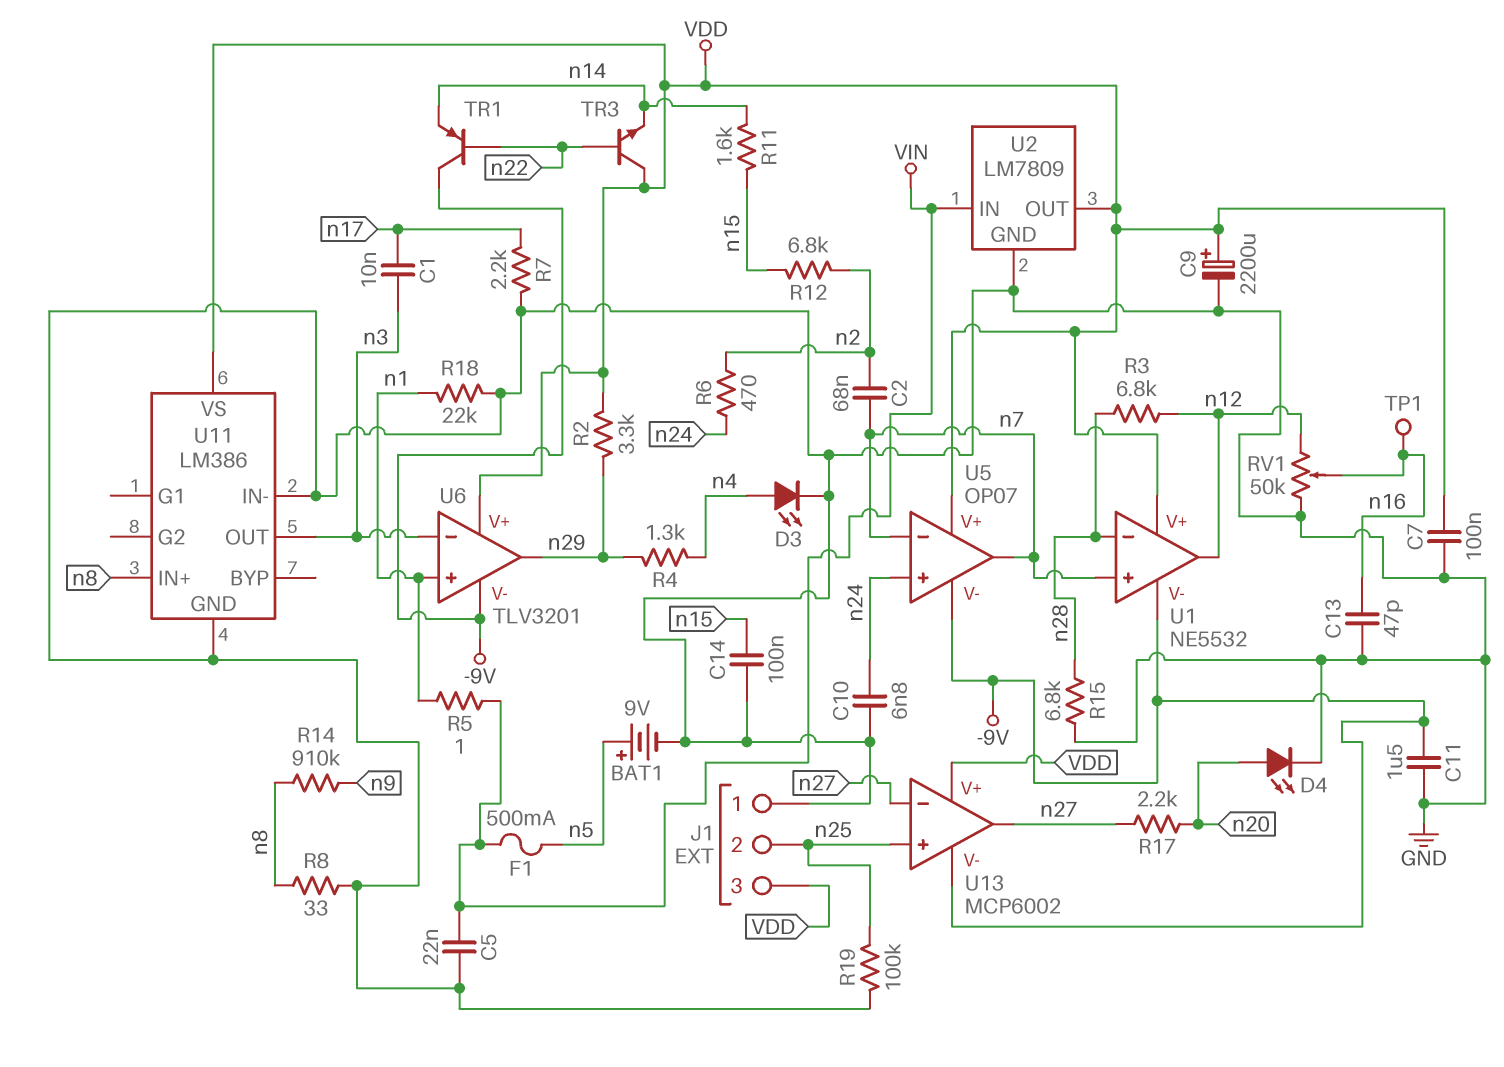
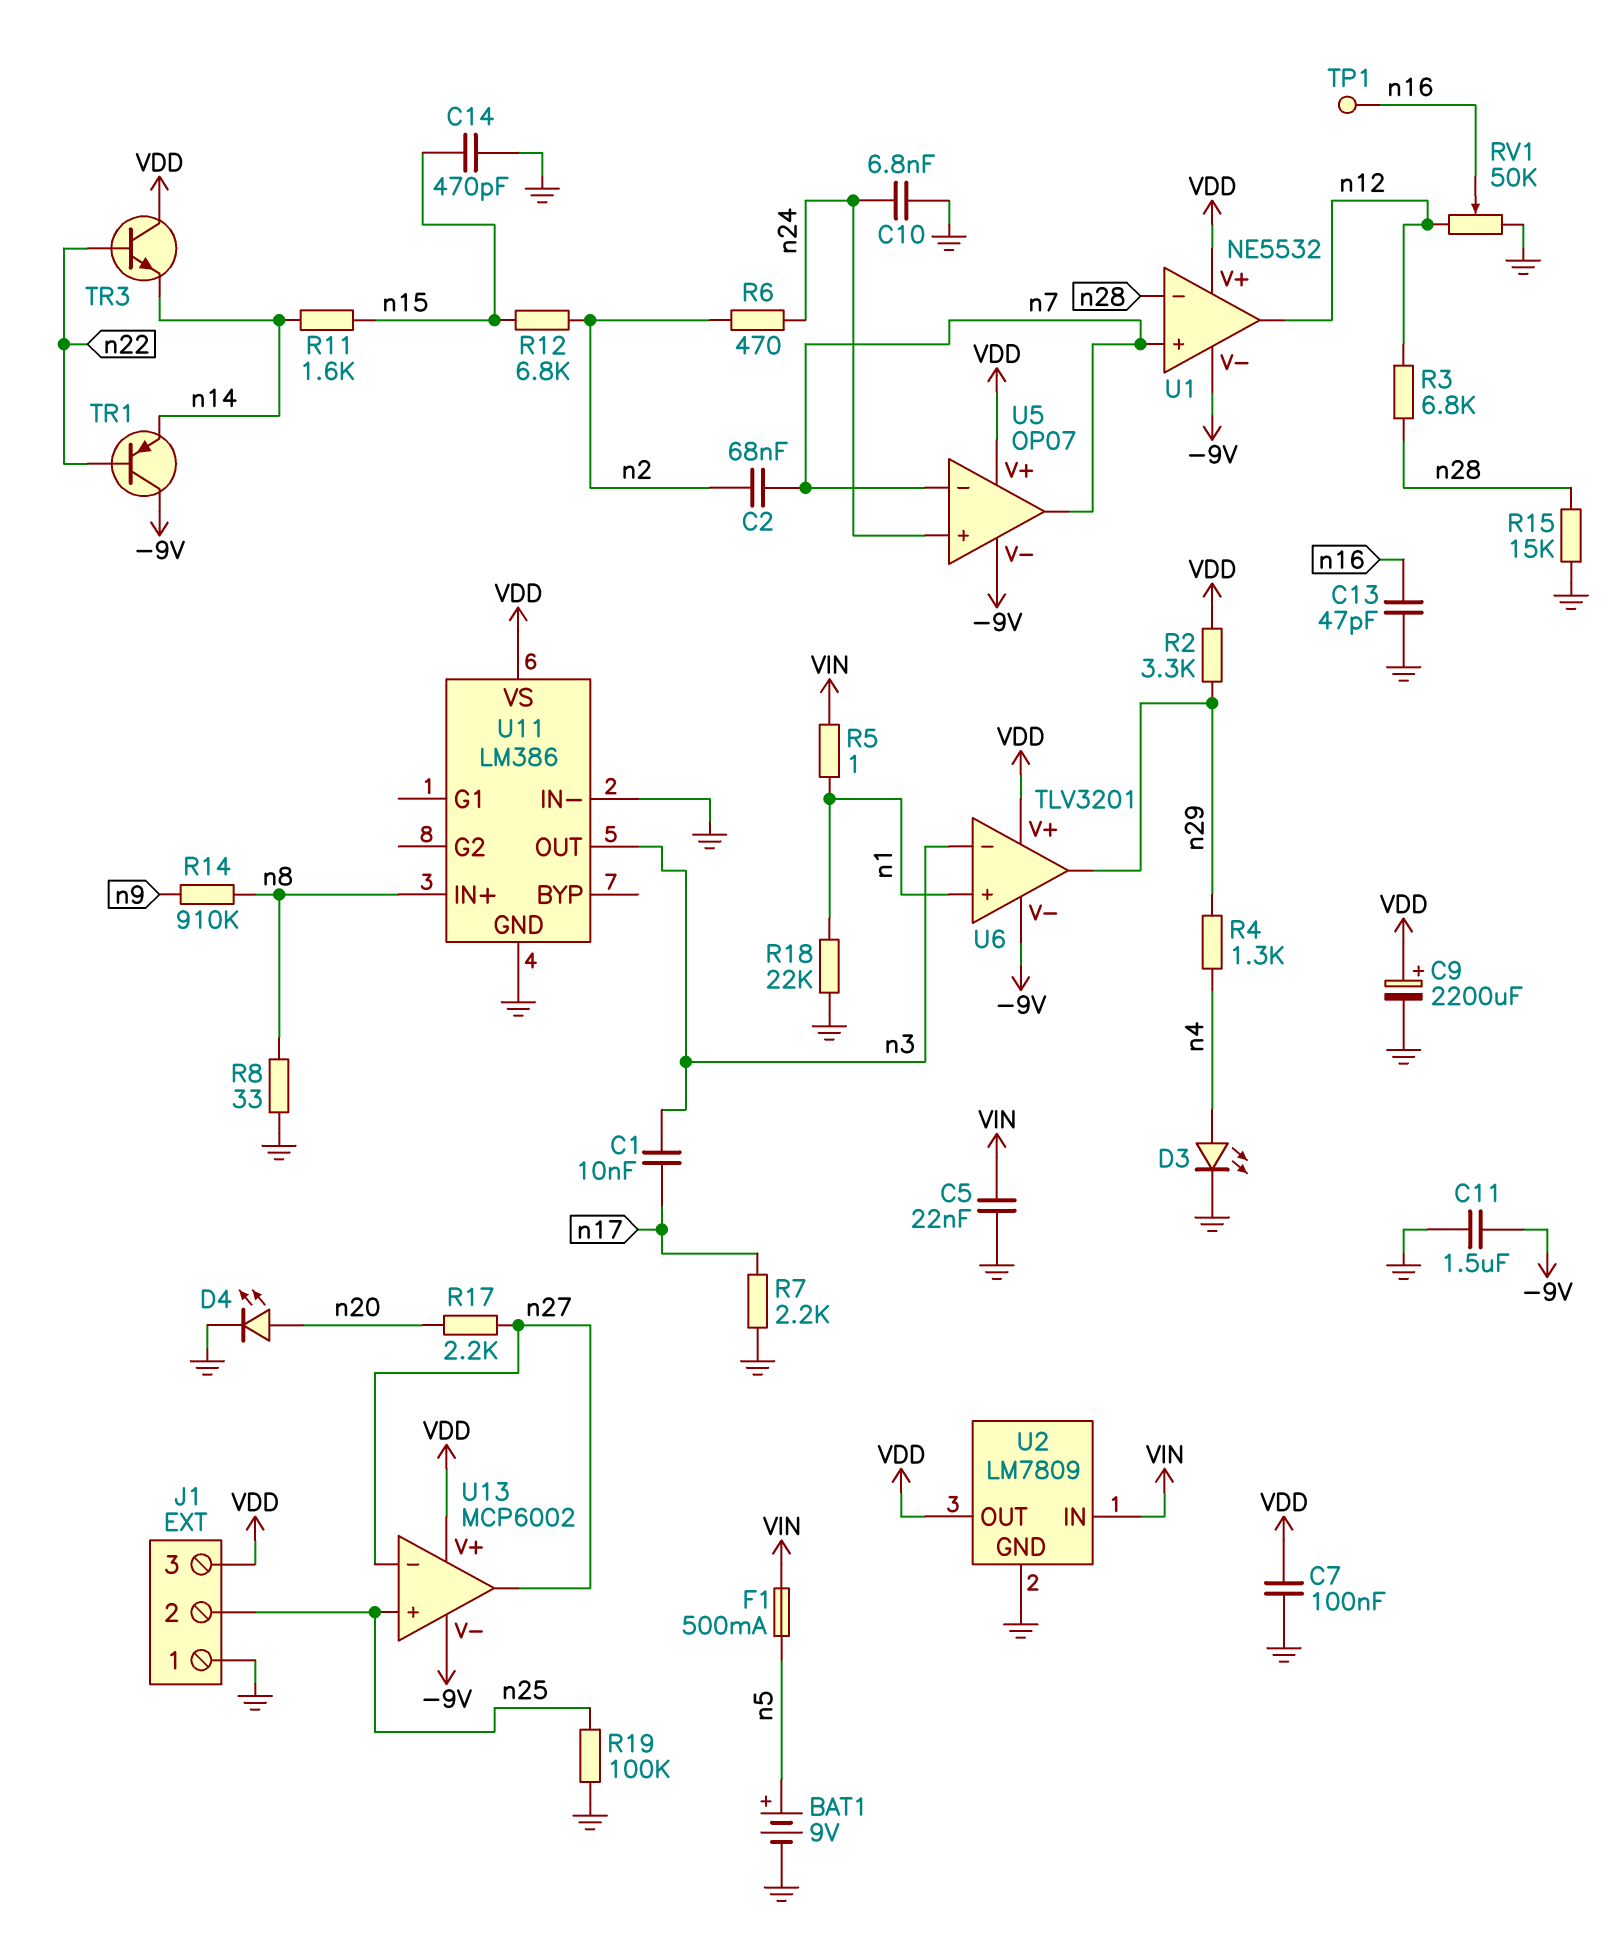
C14: 100nF (GND, n15) -> 470pF (GND, n15)
R15: 6.8k (GND, n28) -> 15k (GND, n28)

